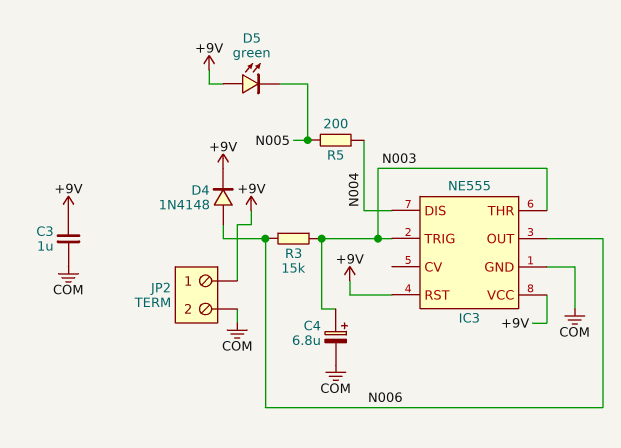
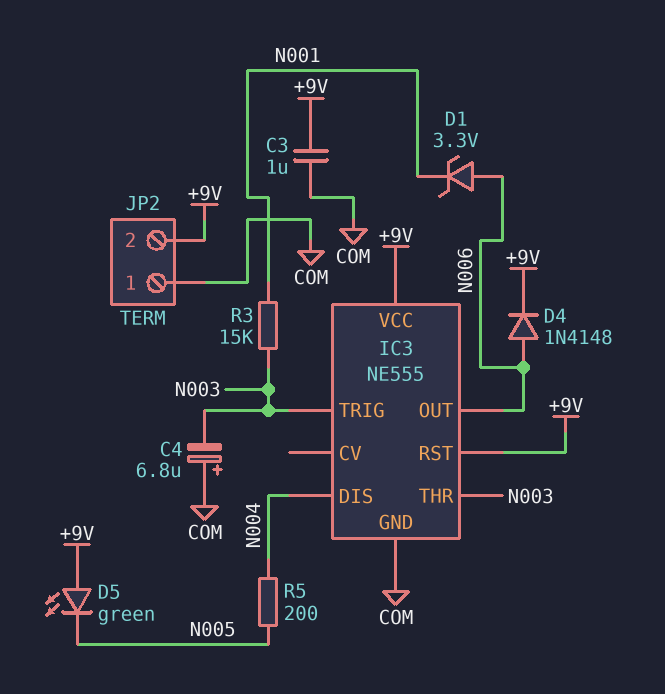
C4: 6.8uF (plus N003, minus COM) -> 6.8uF (plus COM, minus N003)
D1: none -> zener 3.3V (A N006, K N001)
JP2 pin 1: +9V -> COM
JP2 pin 2: COM -> +9V
R3: 15k (N003, N006) -> 15k (N001, N003)

